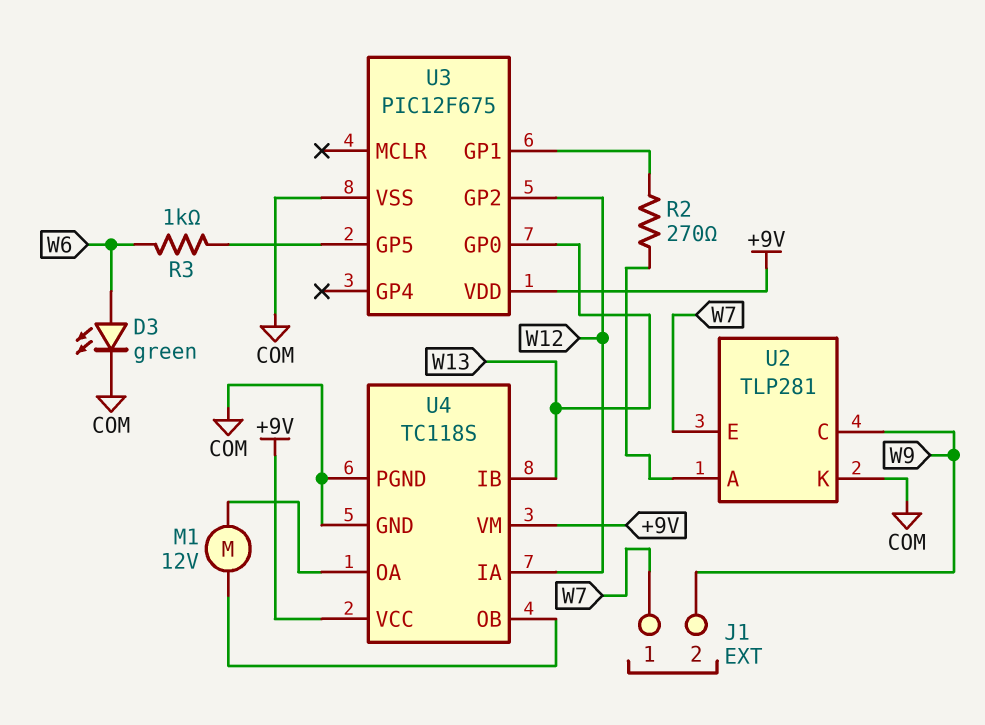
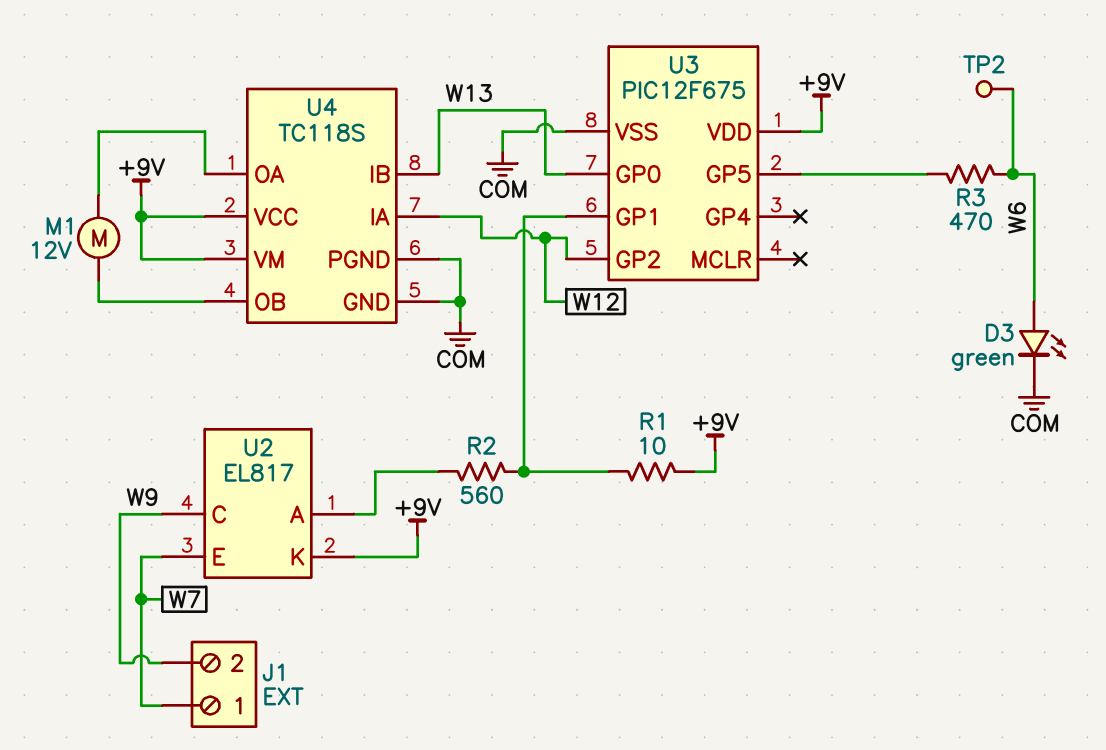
R1: none -> 10 (+9V, U3/GP1)
R2: 270 (U2/A, U3/GP1) -> 560 (U2/A, U3/GP1)
R3: 1k (U3/GP5, W6) -> 470 (U3/GP5, W6)
TP2: none -> test point (W6)
U2: TLP281 -> EL817
U2 pin K: COM -> +9V

